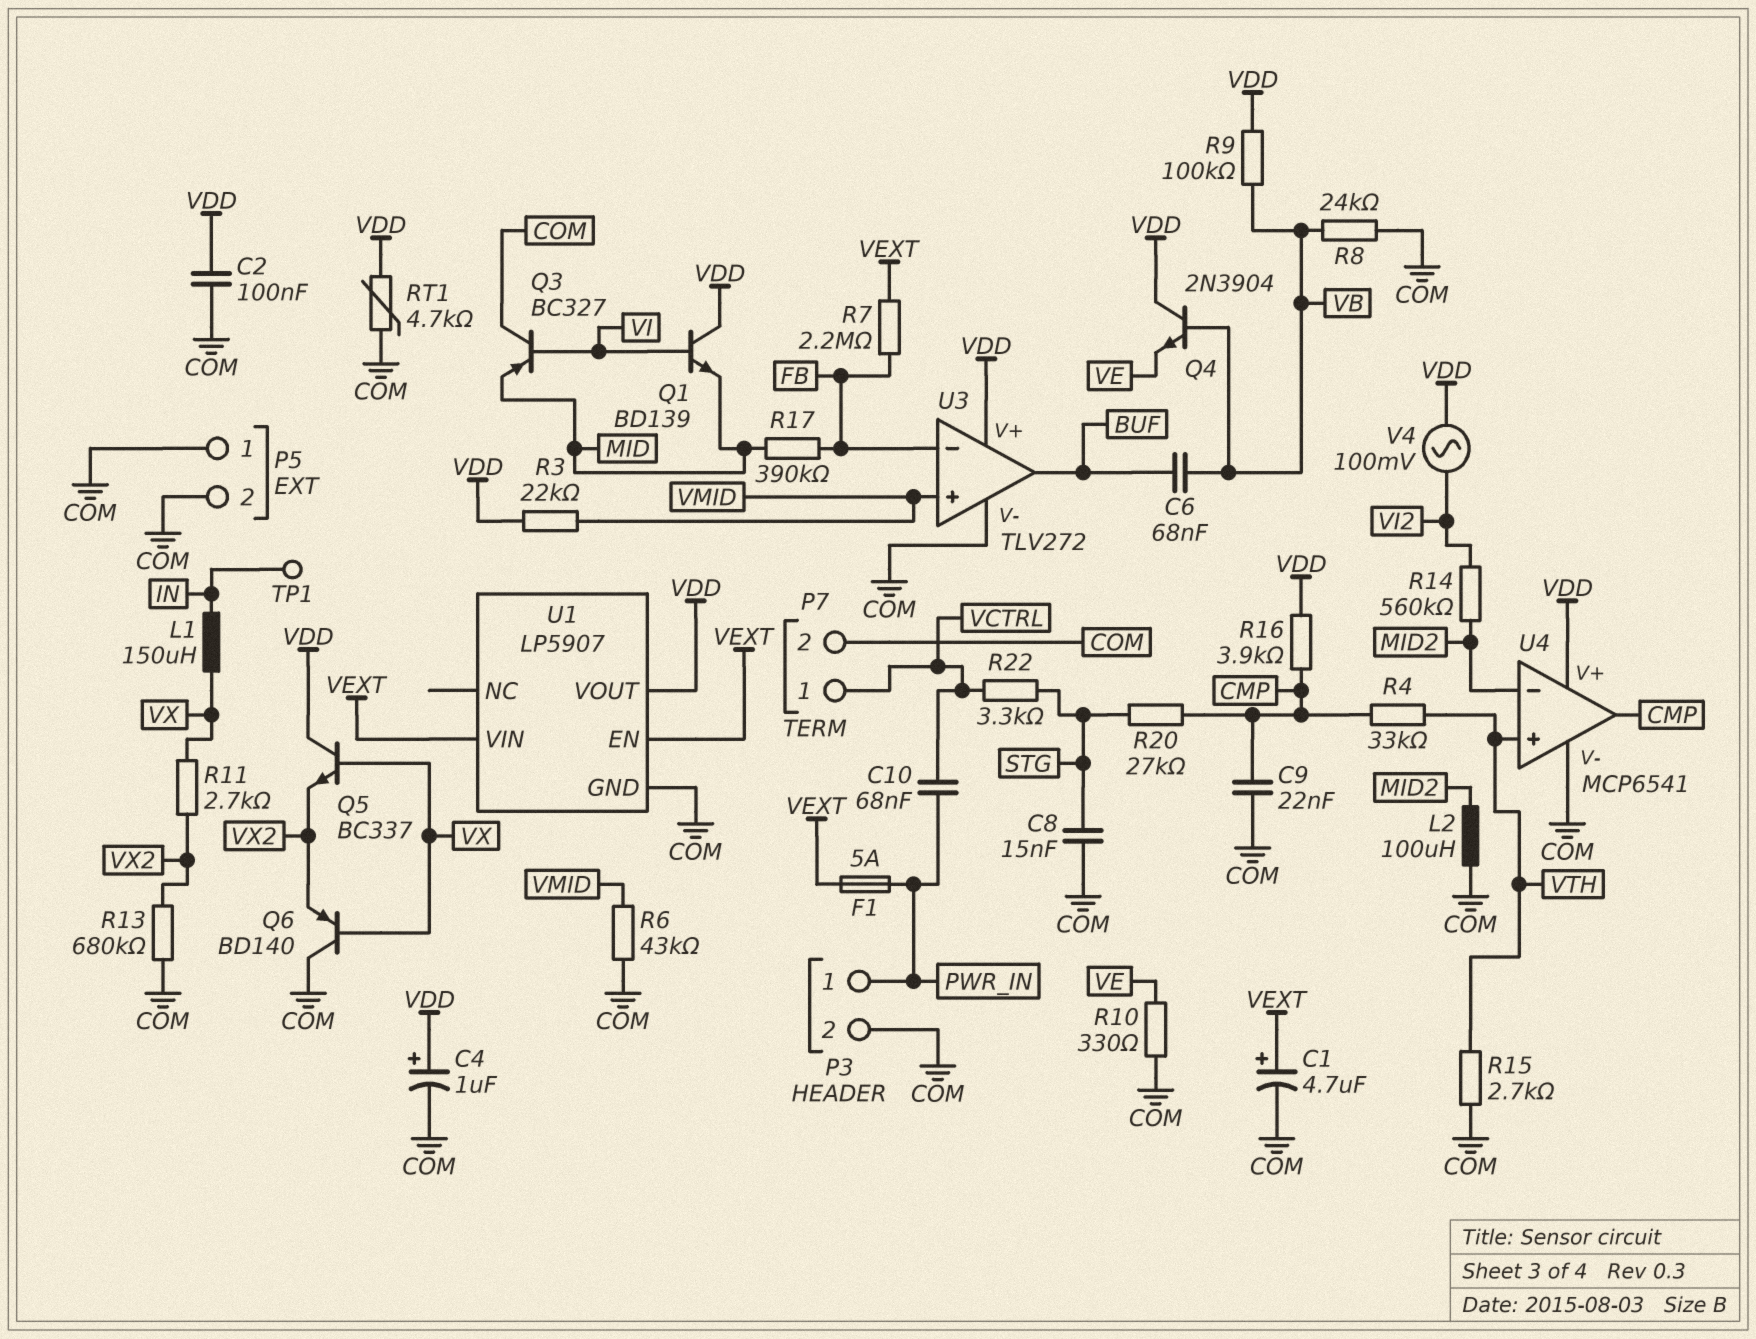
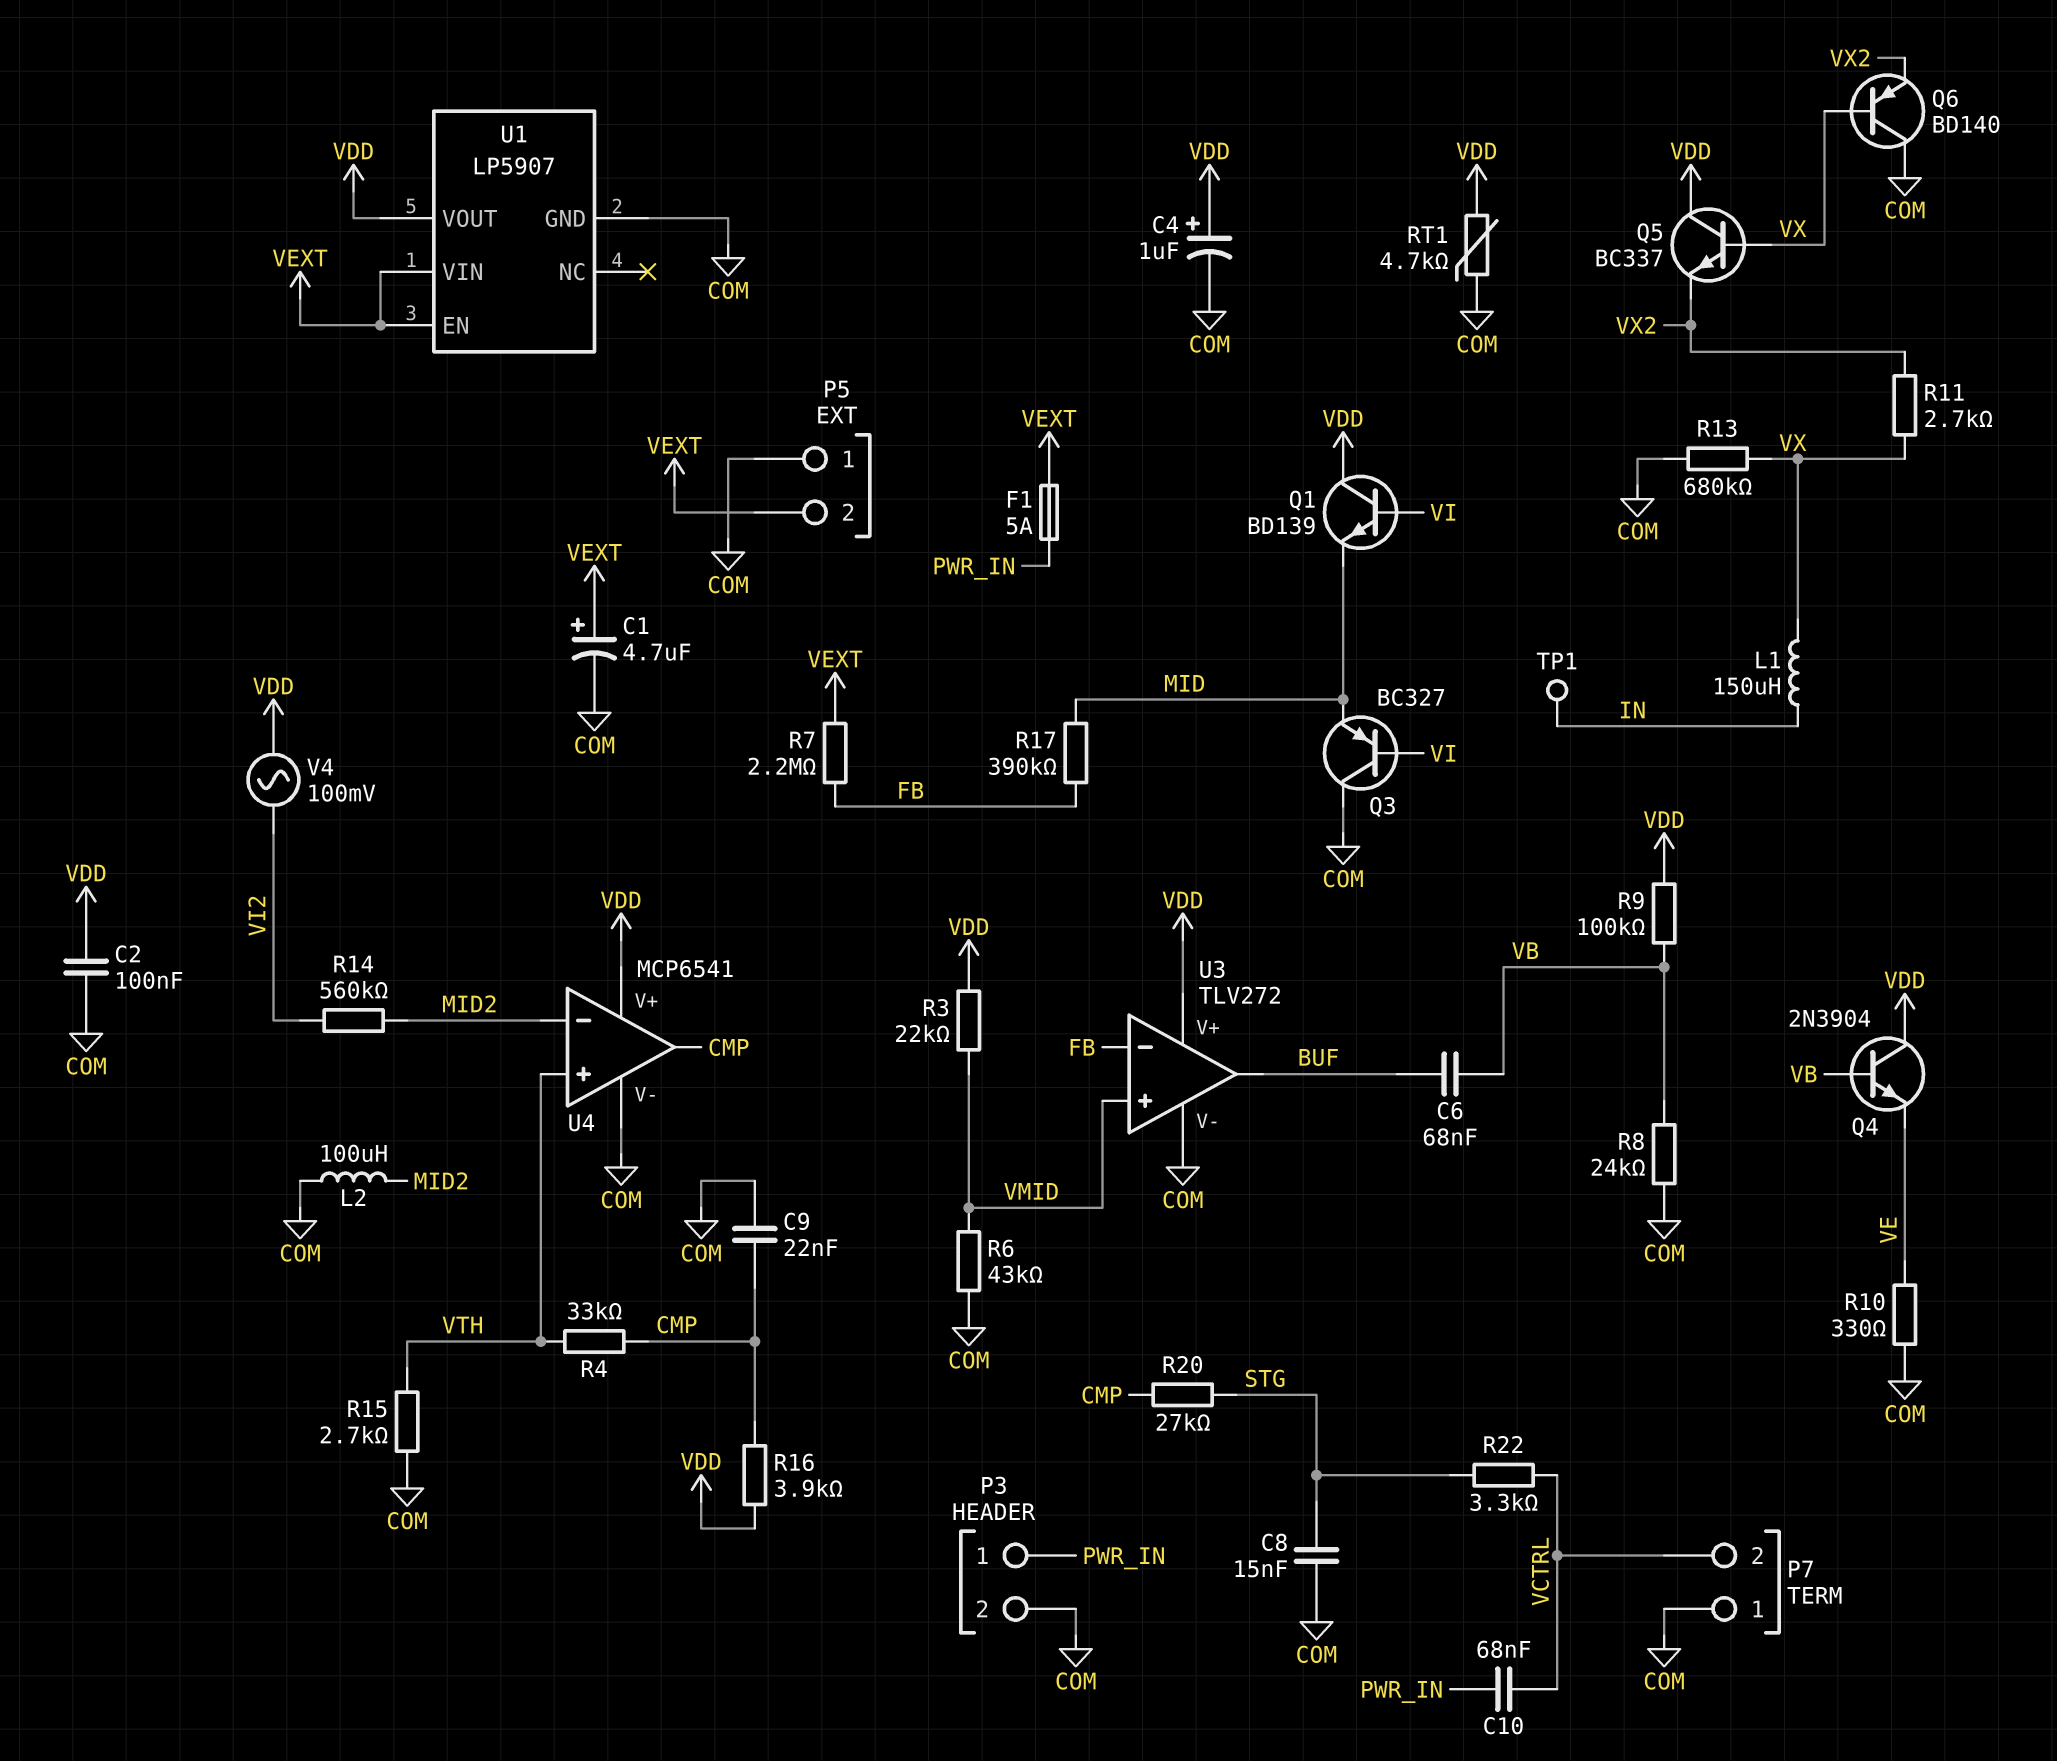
P5 pin 2: COM -> VEXT
P7 pin 1: VCTRL -> COM
P7 pin 2: COM -> VCTRL
R13: 680k (COM, VX2) -> 680k (COM, VX)

